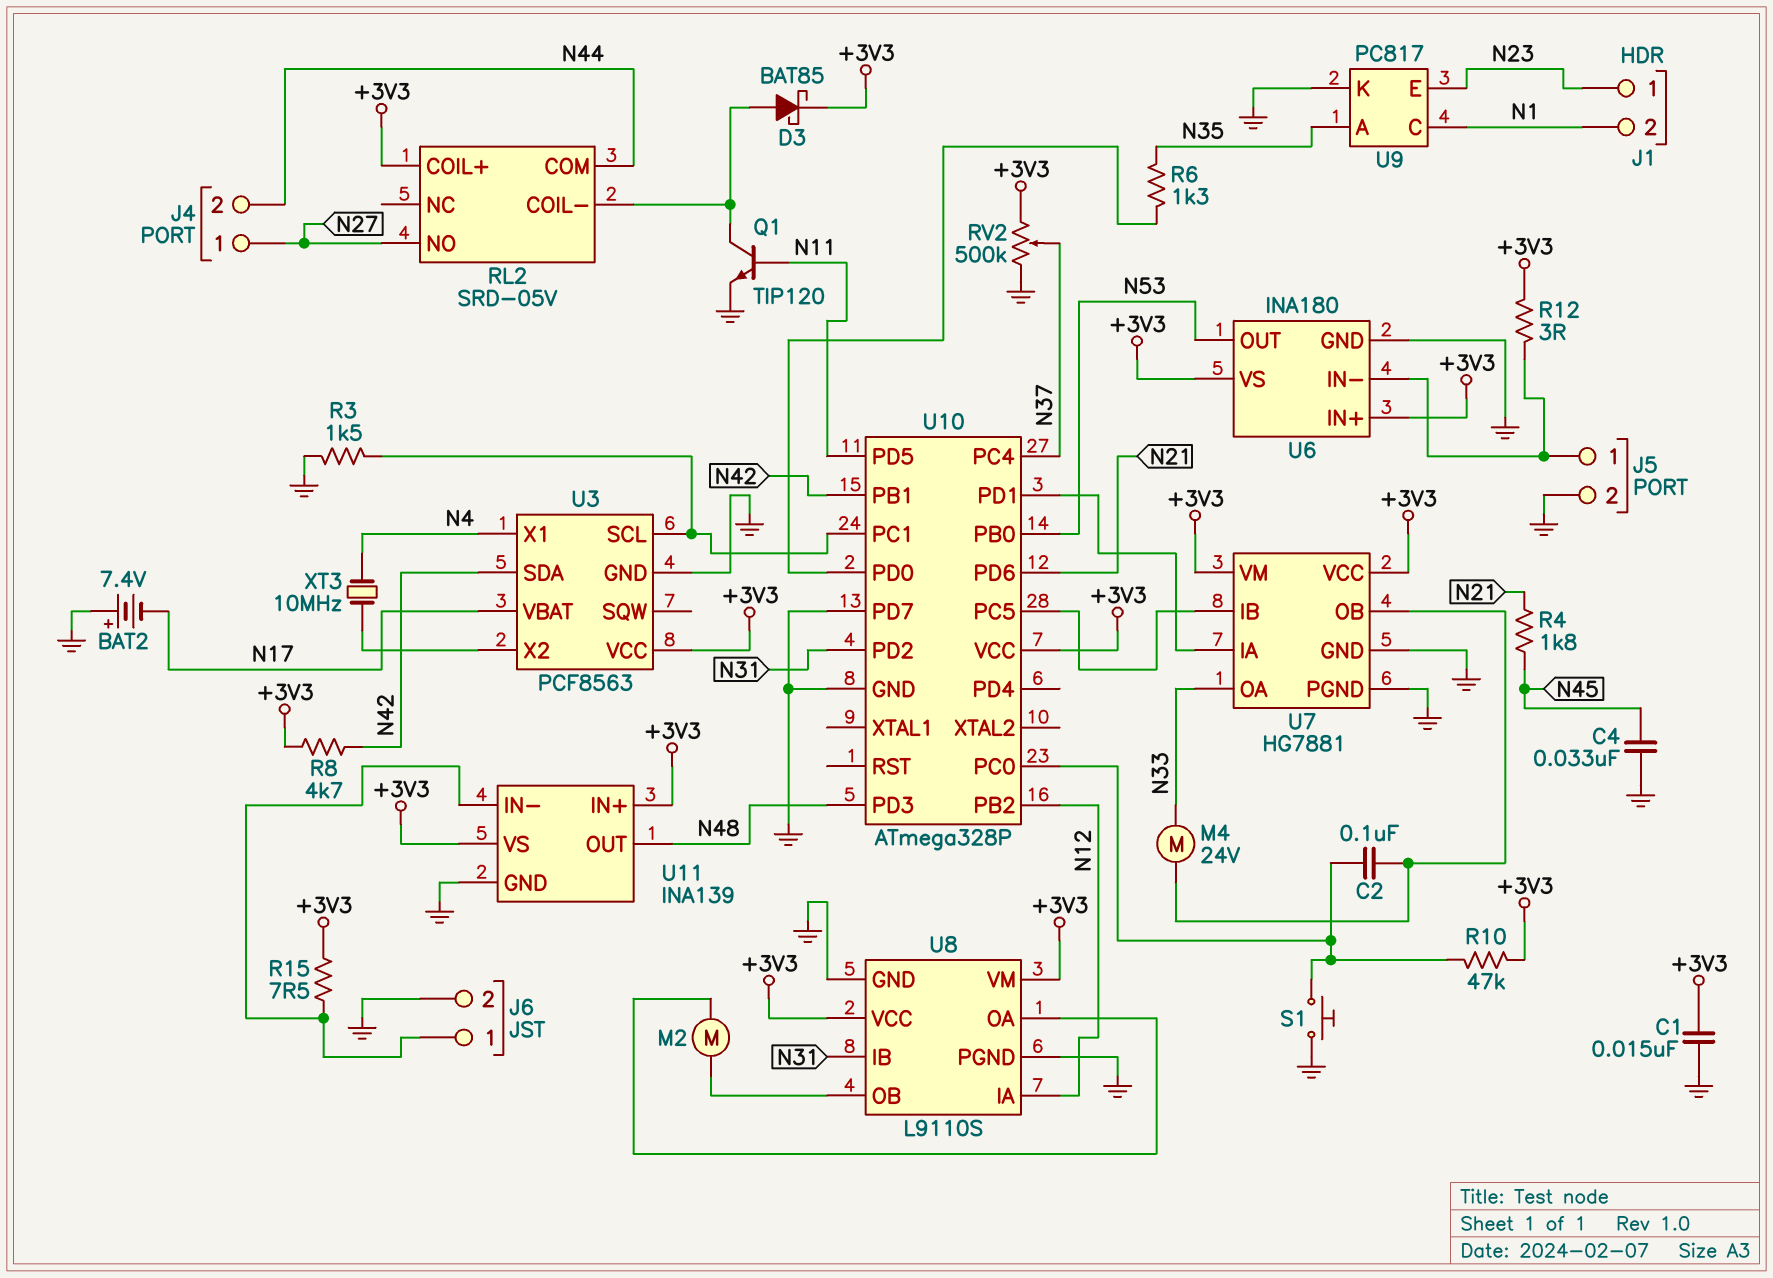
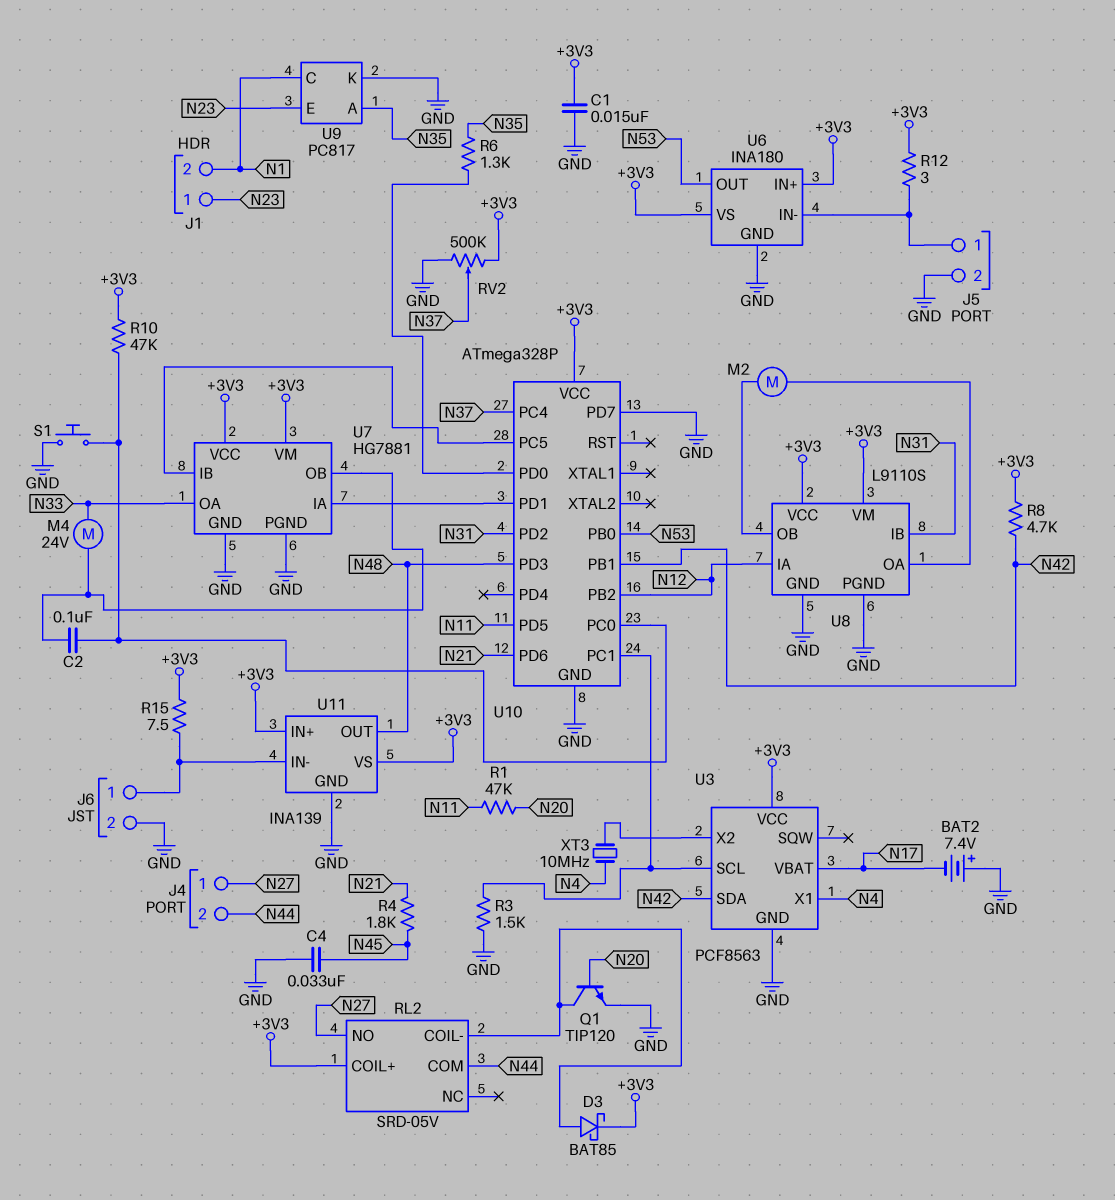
Q1: NPN TIP120 (B N11, C RL2/COIL-, E GND) -> NPN TIP120 (B N20, C RL2/COIL-, E GND)
R1: none -> 47k (N11, N20)

